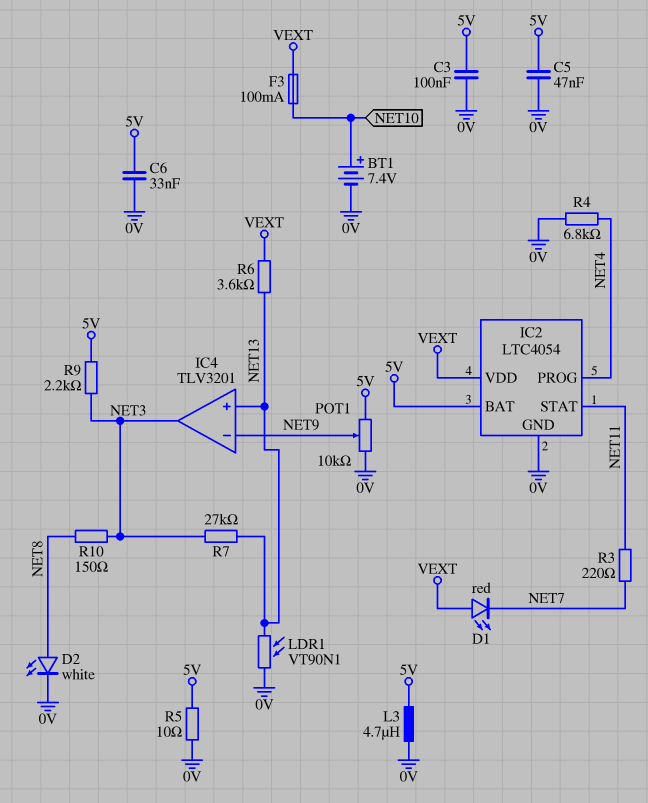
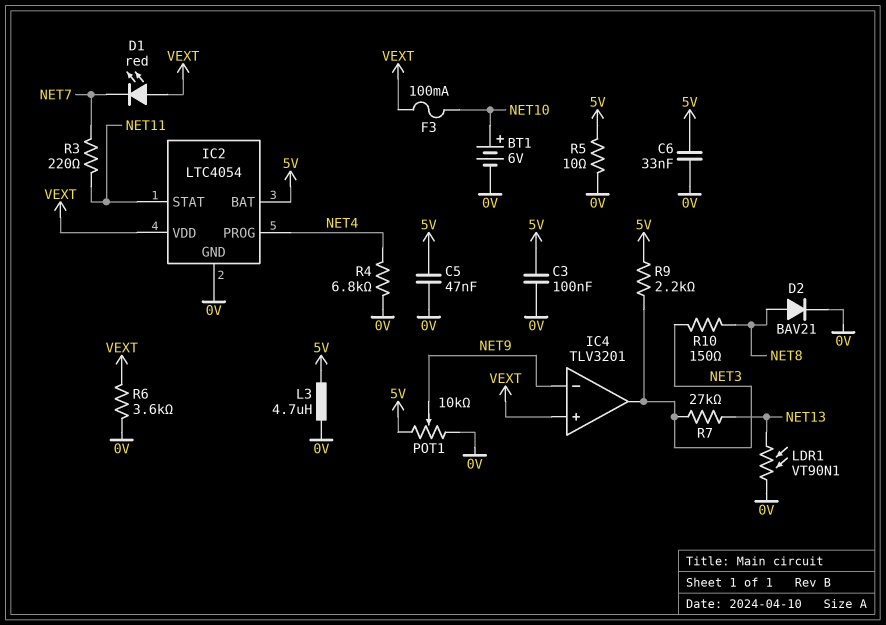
BT1: 7.4V (plus NET10, minus 0V) -> 6V (plus NET10, minus 0V)
D2: LED white (A NET8, K 0V) -> diode BAV21 (A NET8, K 0V)
IC4 pin in+: NET13 -> VEXT
R6: 3.6k (NET13, VEXT) -> 3.6k (0V, VEXT)

